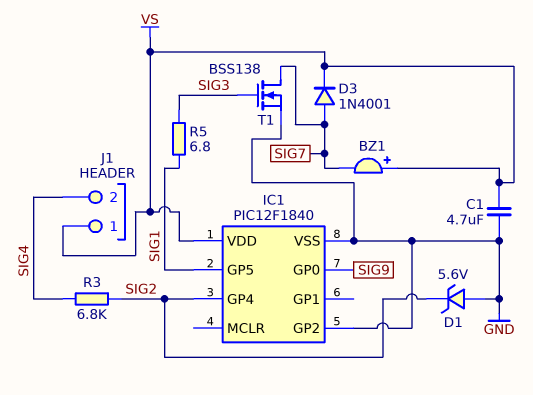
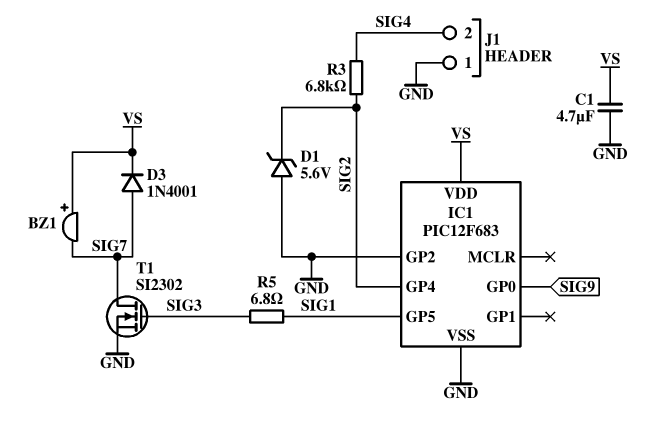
IC1: PIC12F1840 -> PIC12F683
J1 pin 1: VS -> GND
T1: NMOS BSS138 (G SIG3, D SIG7, S GND) -> NMOS SI2302 (G SIG3, D SIG7, S GND)

